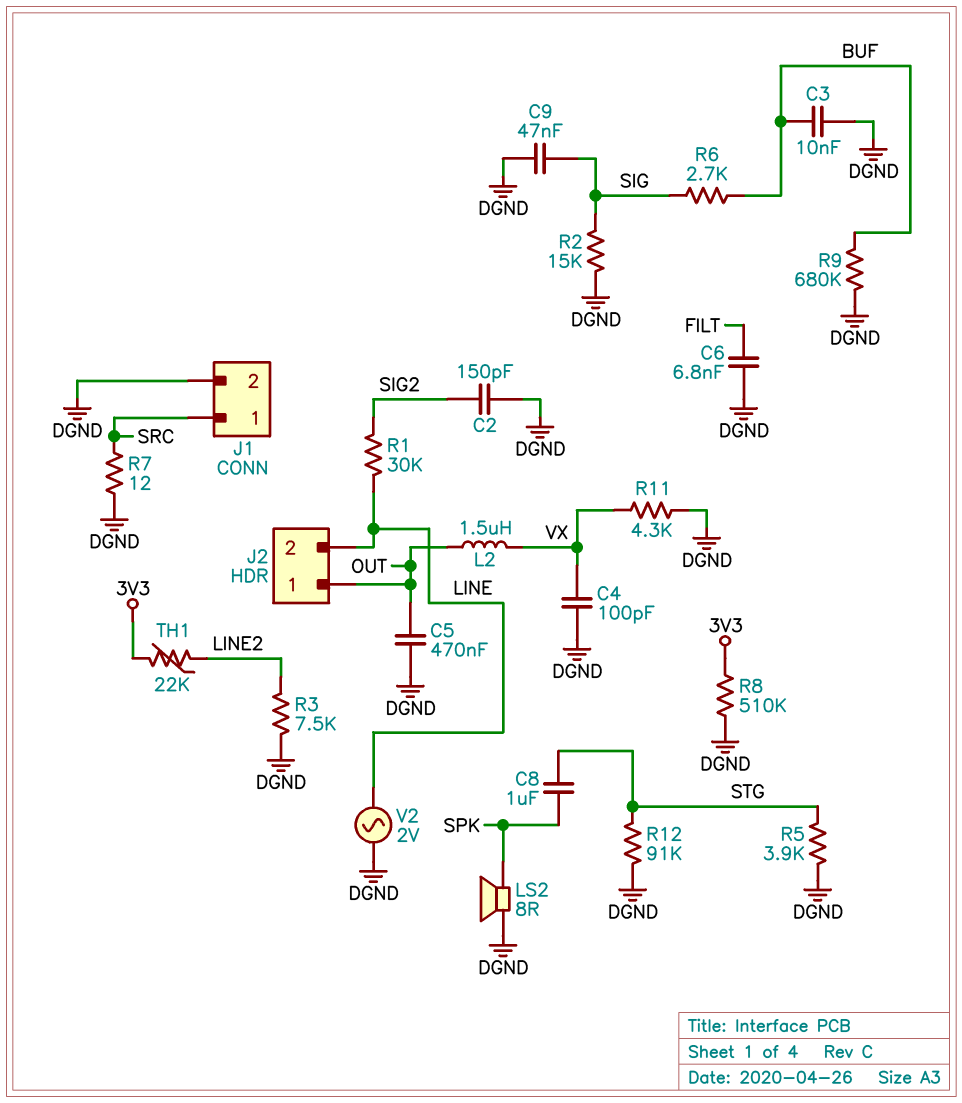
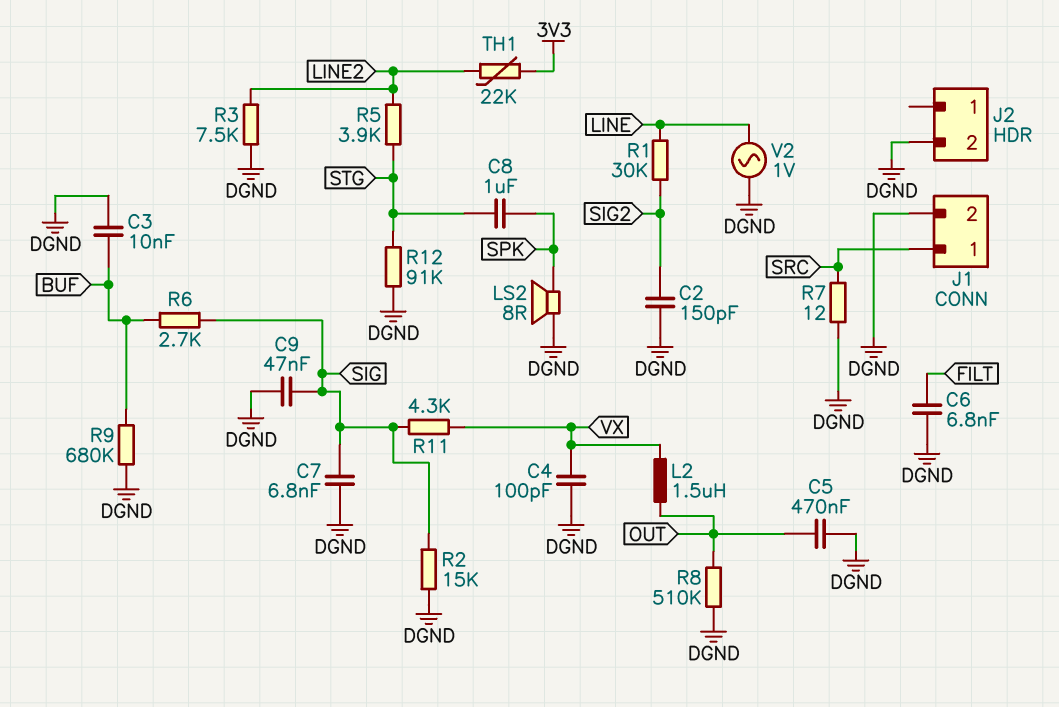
C7: none -> 6.8nF (DGND, SIG)
J2 pin 1: OUT -> none
J2 pin 2: LINE -> DGND
R5: 3.9k (DGND, STG) -> 3.9k (LINE2, STG)
R8: 510k (3V3, DGND) -> 510k (DGND, OUT)
R11: 4.3k (DGND, VX) -> 4.3k (SIG, VX)
V2: AC 2V (DGND, LINE) -> AC 1V (DGND, LINE)

